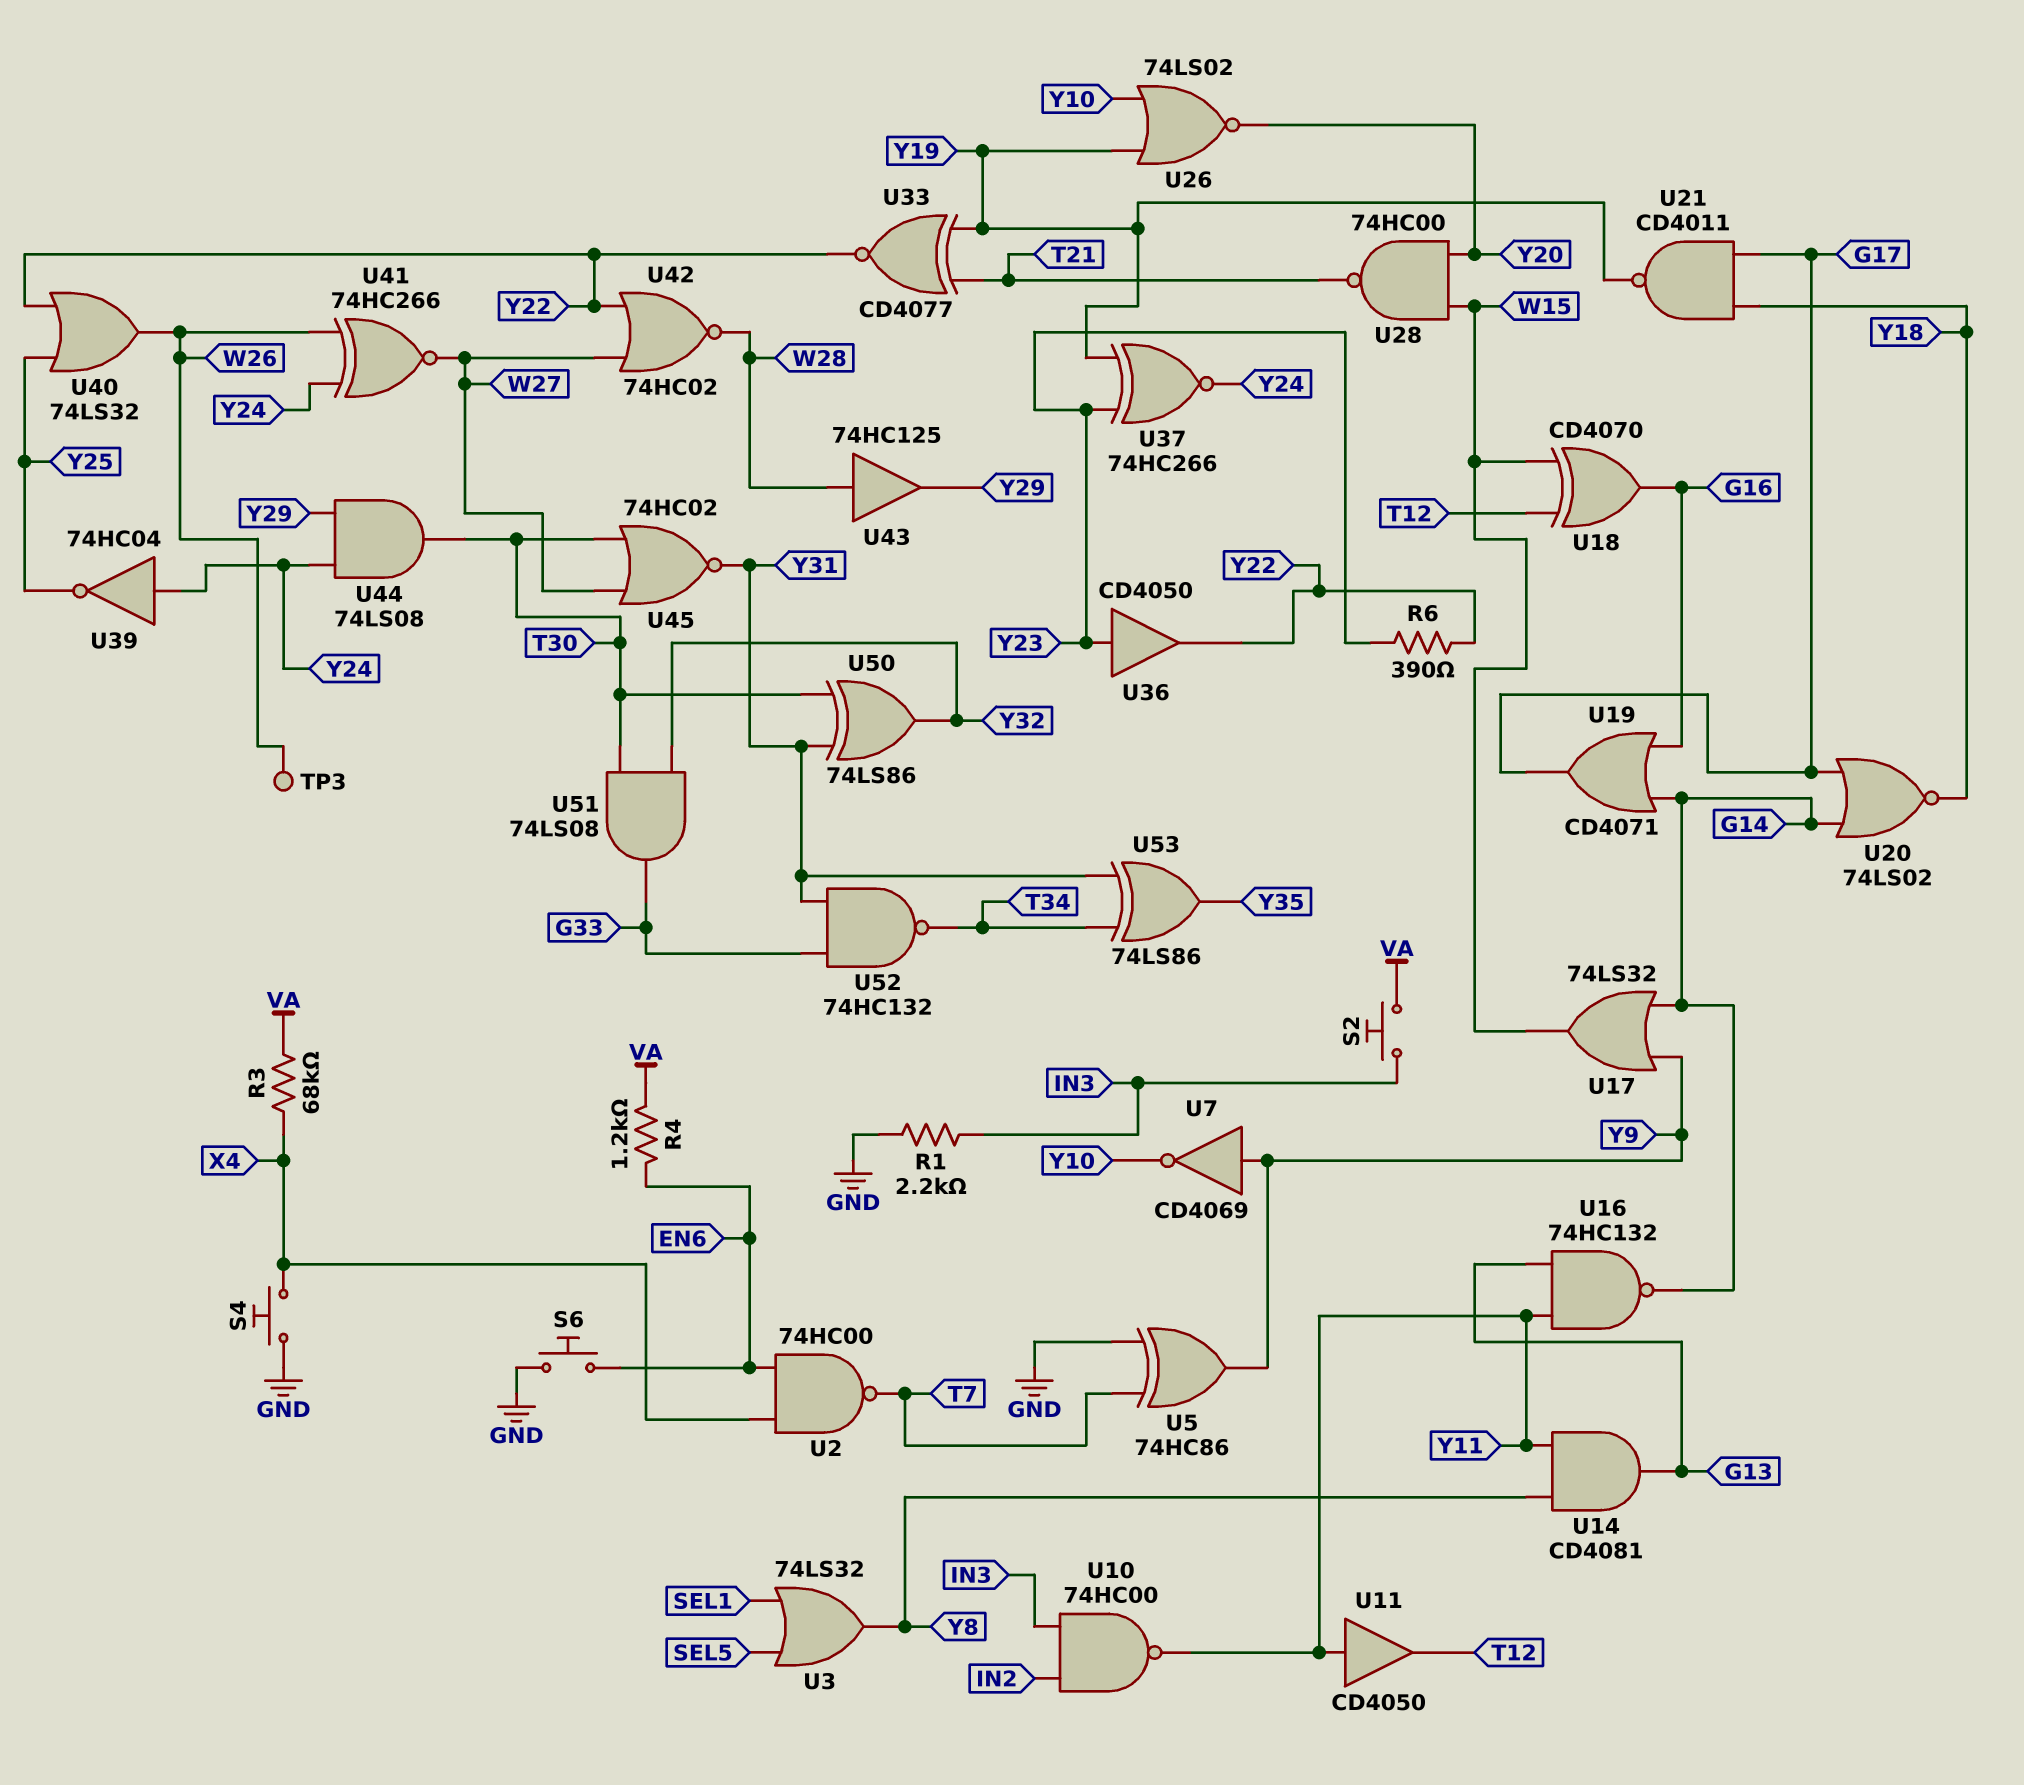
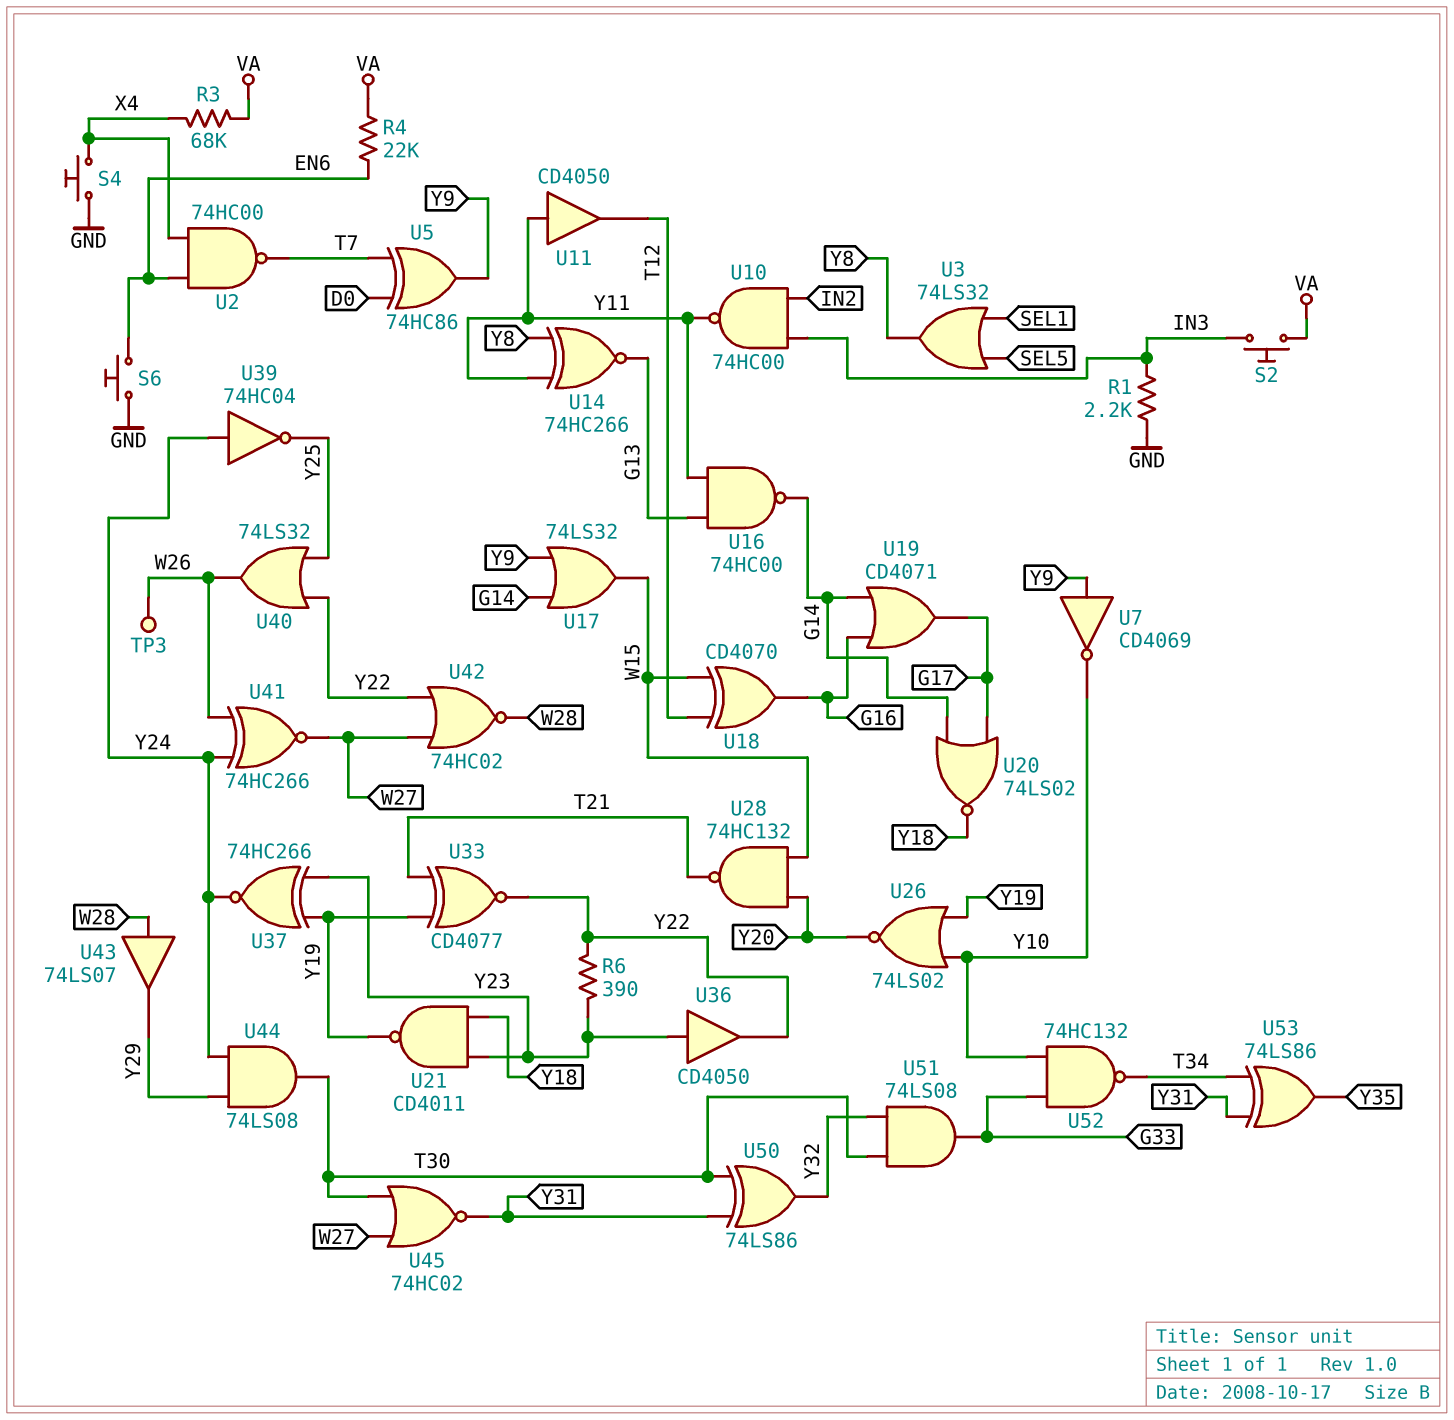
R4: 1.2k (EN6, VA) -> 22k (EN6, VA)
U5: XOR 74HC86 (in GND, in T7, out Y9) -> XOR 74HC86 (in D0, in T7, out Y9)
U14: AND CD4081 (in Y8, in Y11, out G13) -> XNOR 74HC266 (in Y8, in Y11, out G13)
U16: NAND 74HC132 (in G13, in Y11, out G14) -> NAND 74HC00 (in G13, in Y11, out G14)
U21: NAND CD4011 (in G17, in Y18, out Y19) -> NAND CD4011 (in Y18, in Y23, out Y19)
U28: NAND 74HC00 (in W15, in Y20, out T21) -> NAND 74HC132 (in W15, in Y20, out T21)
U43: buffer 74HC125 (in W28, out Y29) -> buffer 74LS07 (in W28, out Y29)
U52: NAND 74HC132 (in G33, in Y31, out T34) -> NAND 74HC132 (in G33, in Y10, out T34)

